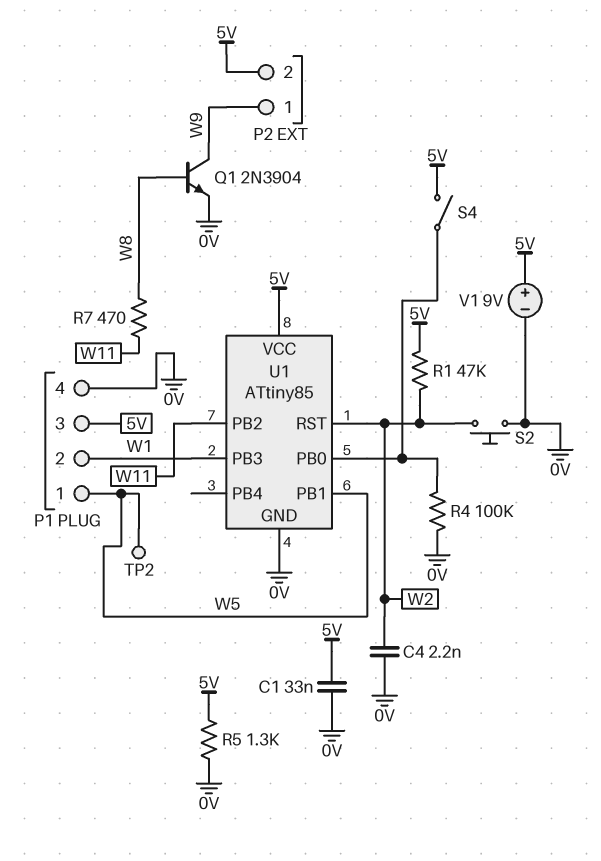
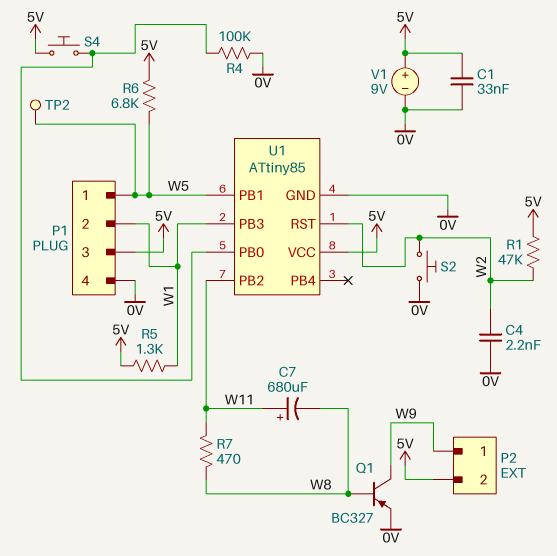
C7: none -> 680uF (plus W11, minus W8)
Q1: NPN 2N3904 (B W8, C W9, E 0V) -> PNP BC327 (B W8, C W9, E 0V)
R5: 1.3k (0V, 5V) -> 1.3k (5V, W1)
R6: none -> 6.8k (5V, W5)
S4: switch (5V, U1/PB0) -> button (5V, U1/PB0)

